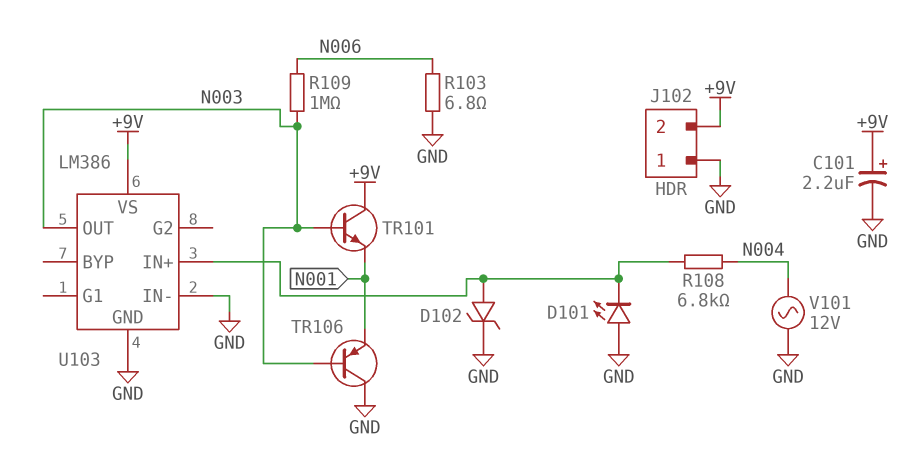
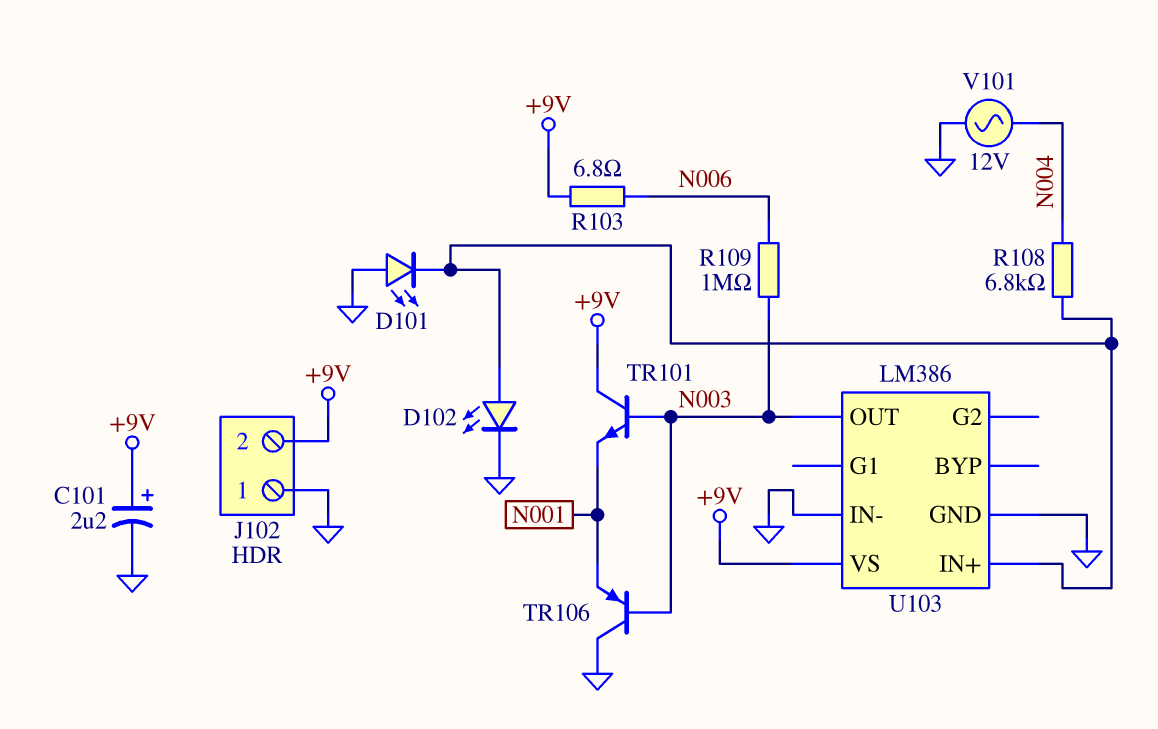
D102: zener (A U103/IN+, K GND) -> LED (A U103/IN+, K GND)
R103: 6.8 (GND, N006) -> 6.8 (+9V, N006)

